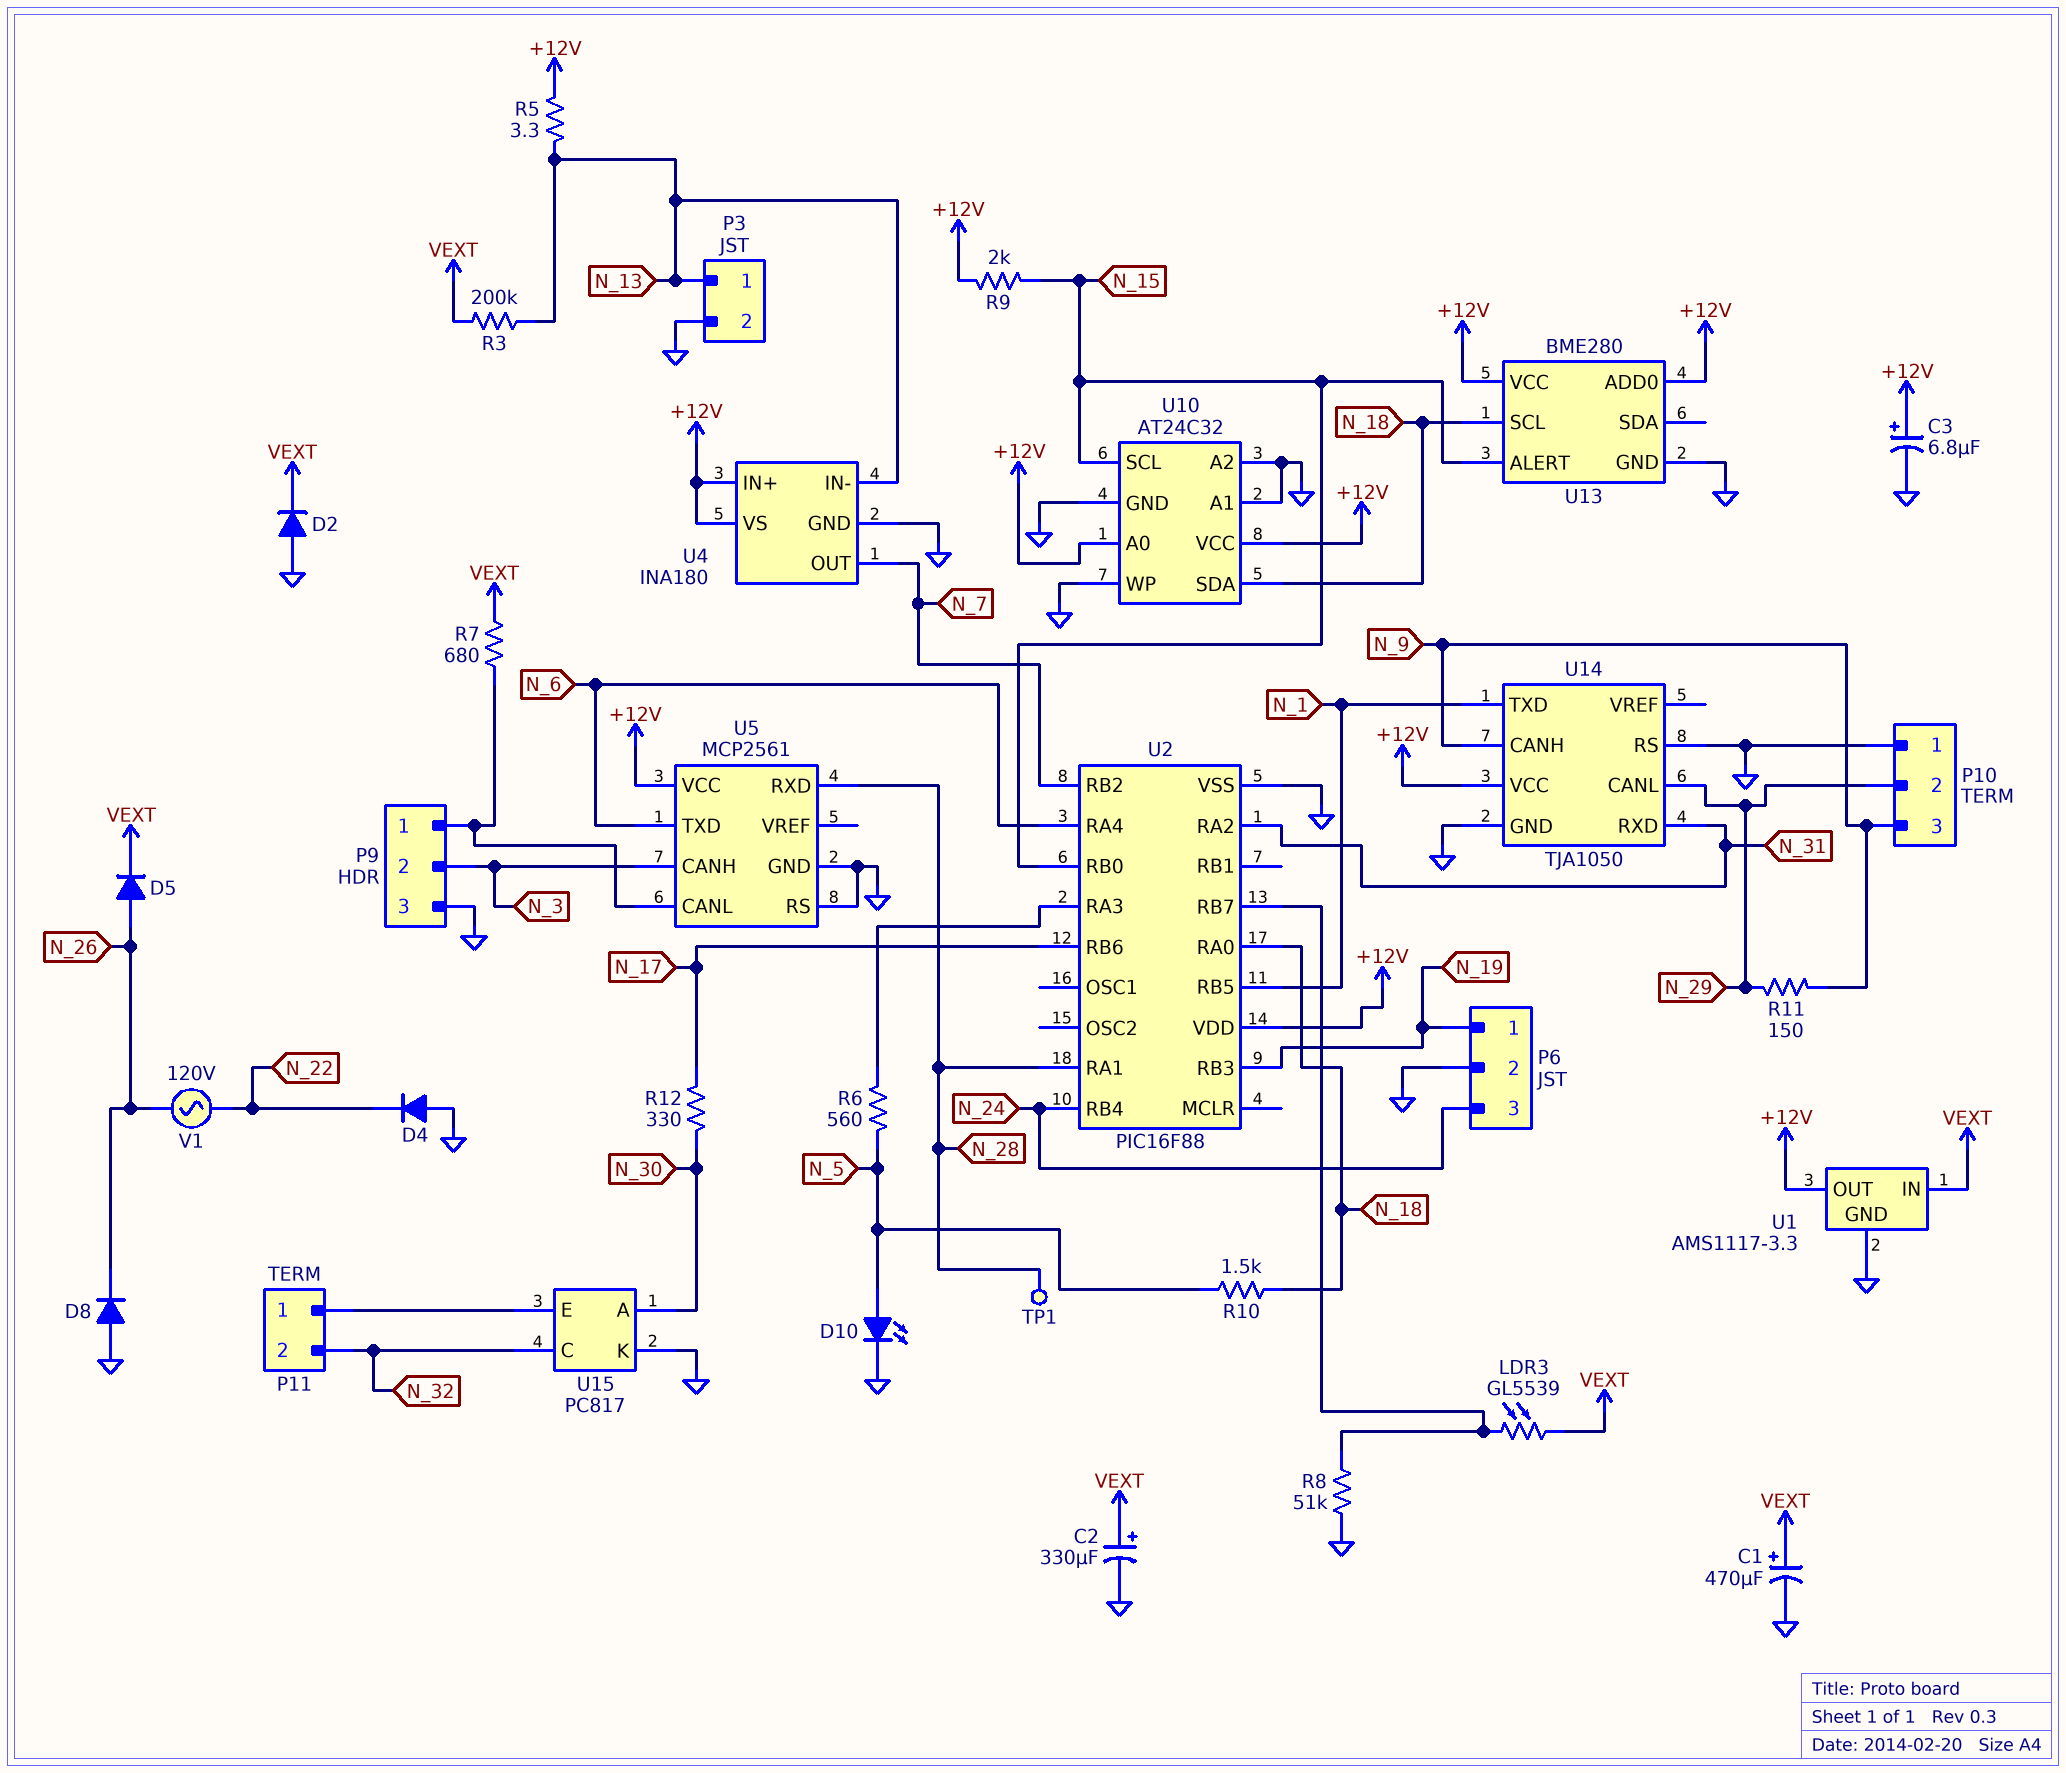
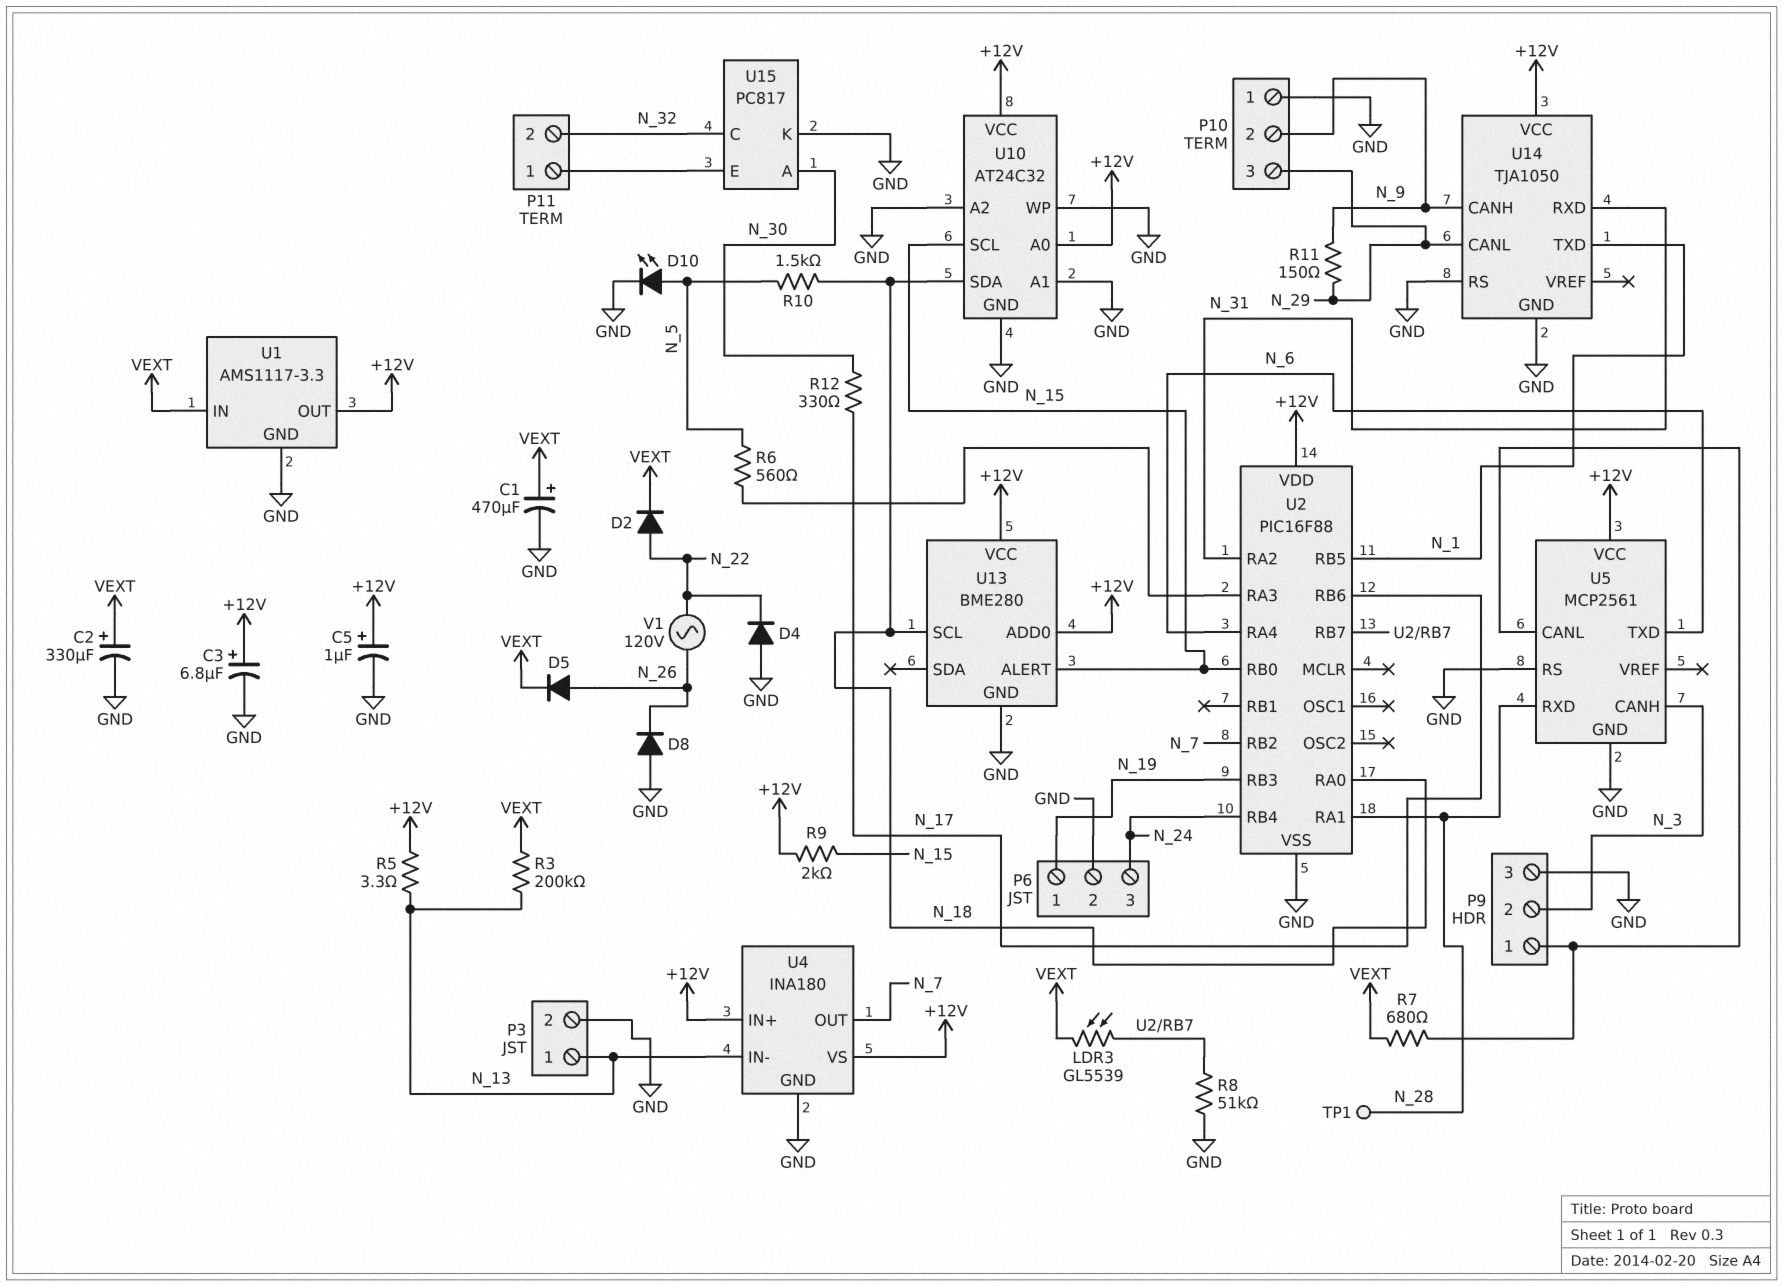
C5: none -> 1uF (plus +12V, minus GND)
D2: diode (A GND, K VEXT) -> diode (A N_22, K VEXT)
P10 pin 2: N_29 -> N_9
P10 pin 3: N_9 -> N_29

